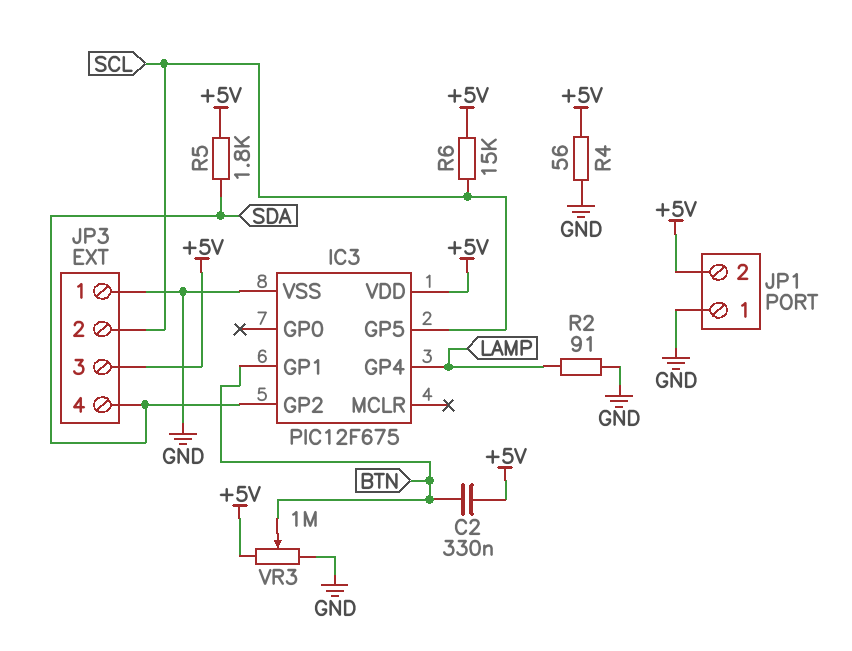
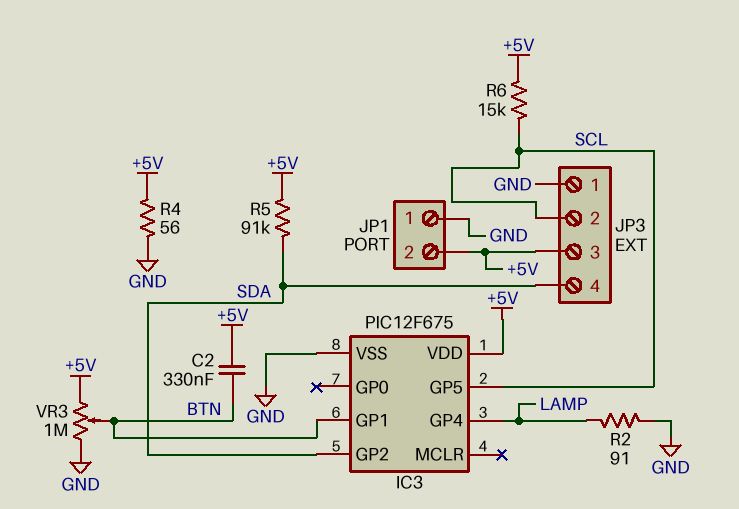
R5: 1.8k (+5V, SDA) -> 91k (+5V, SDA)

